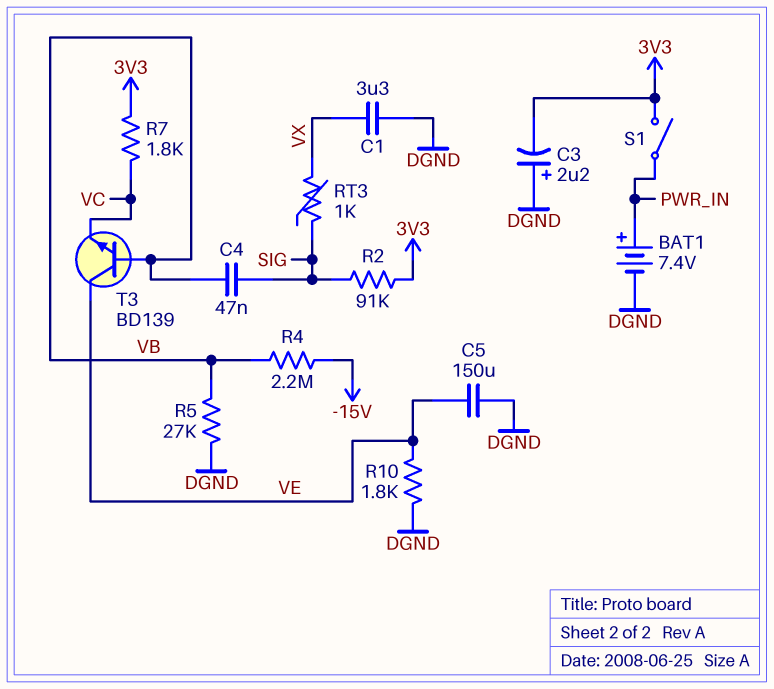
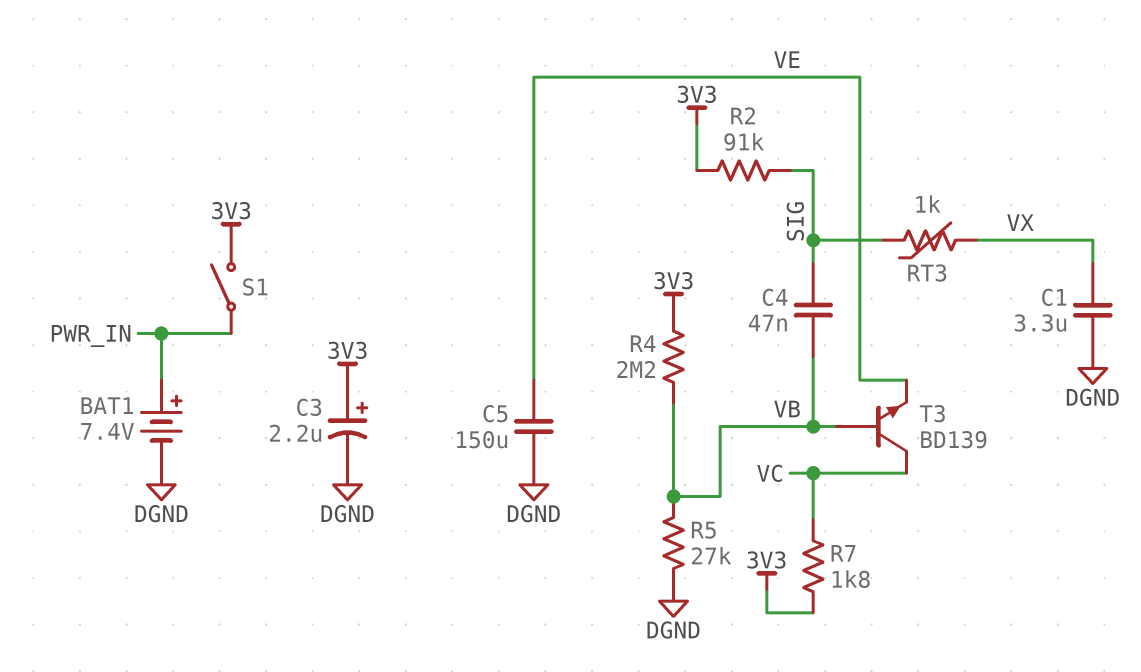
C3: 2.2uF (plus DGND, minus 3V3) -> 2.2uF (plus 3V3, minus DGND)
R4: 2.2M (-15V, VB) -> 2.2M (3V3, VB)
R10: 1.8k (DGND, VE) -> none
T3: NPN BD139 (B VB, C VE, E VC) -> NPN BD139 (B VB, C VC, E VE)

